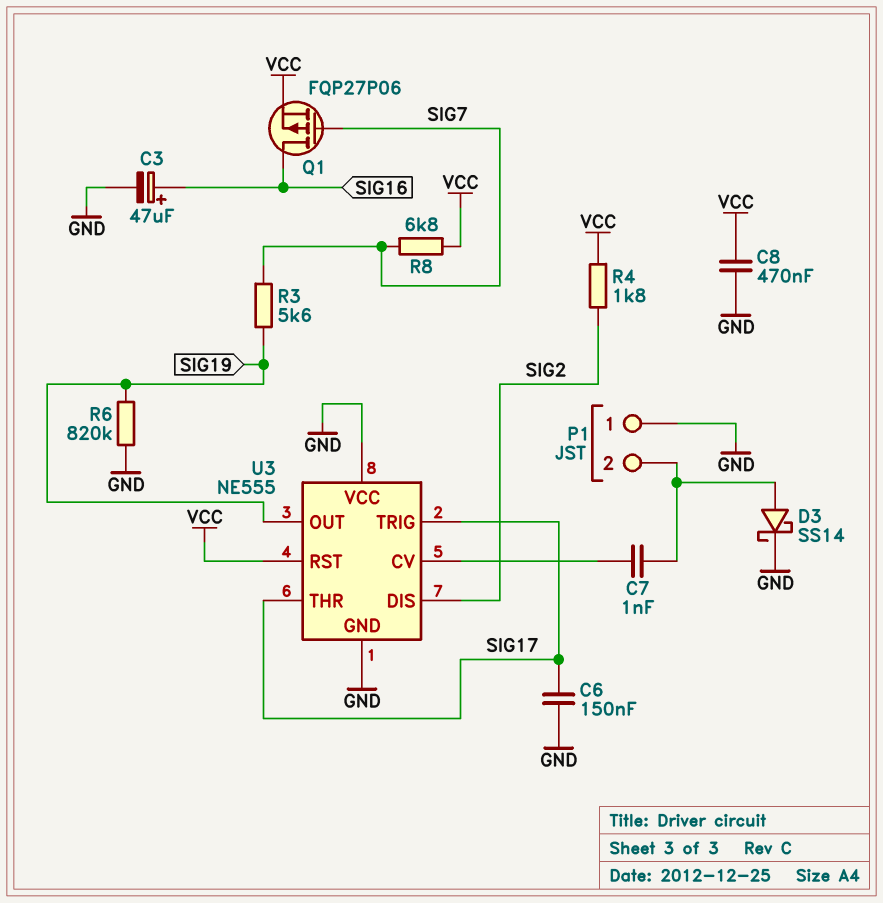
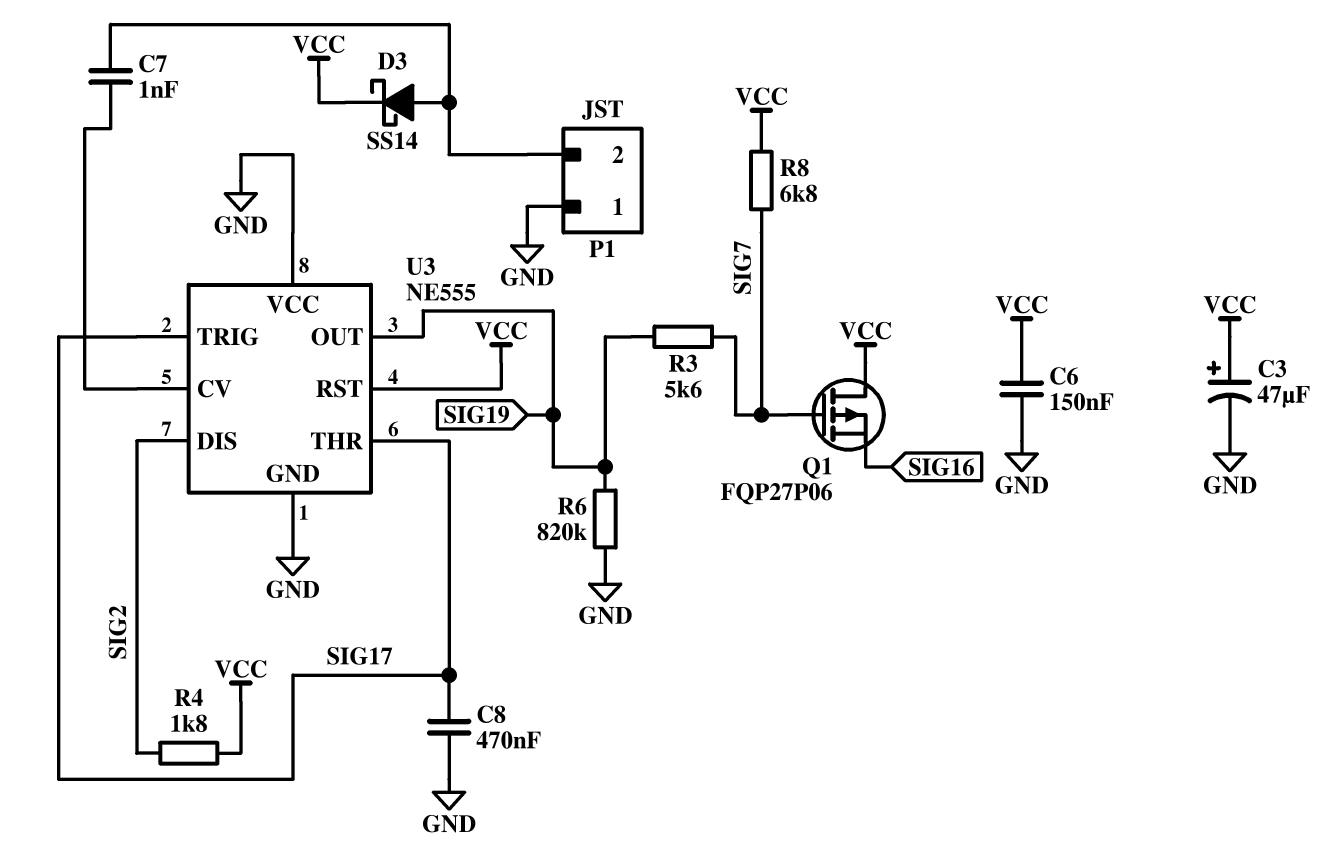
C3: 47uF (plus SIG16, minus GND) -> 47uF (plus VCC, minus GND)
C6: 150nF (GND, SIG17) -> 150nF (GND, VCC)
C8: 470nF (GND, VCC) -> 470nF (GND, SIG17)
D3: schottky SS14 (A P1/2, K GND) -> schottky SS14 (A P1/2, K VCC)
Q1: PMOS FQP27P06 (G SIG7, D SIG16, S VCC) -> PMOS FQP27P06 (G SIG7, D VCC, S SIG16)

